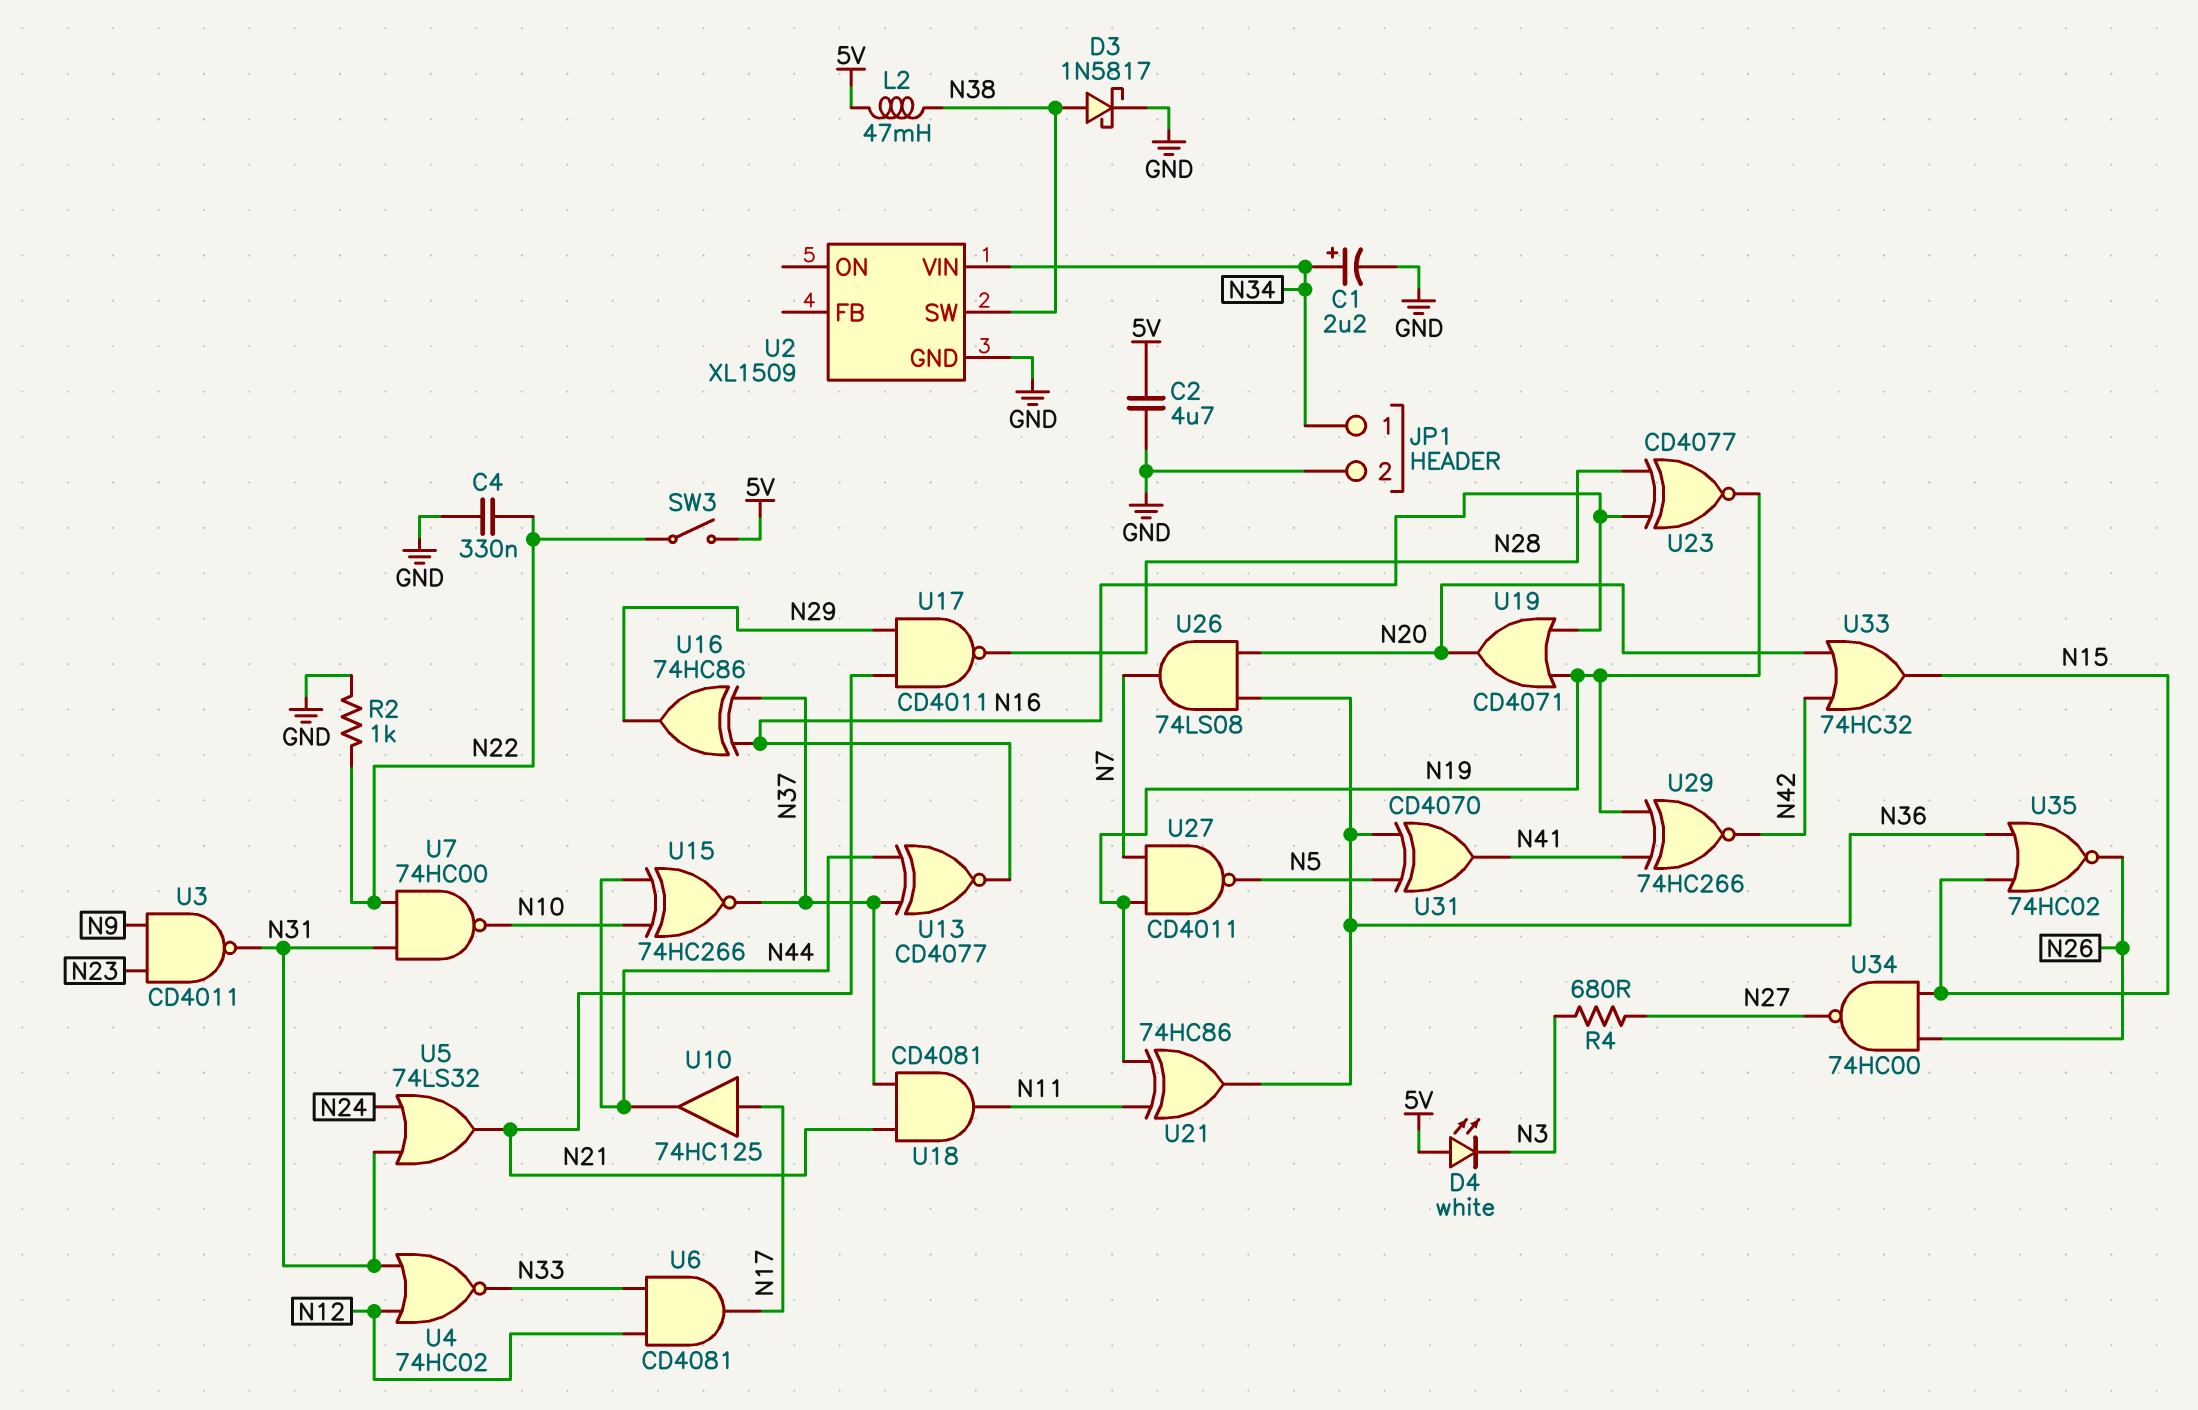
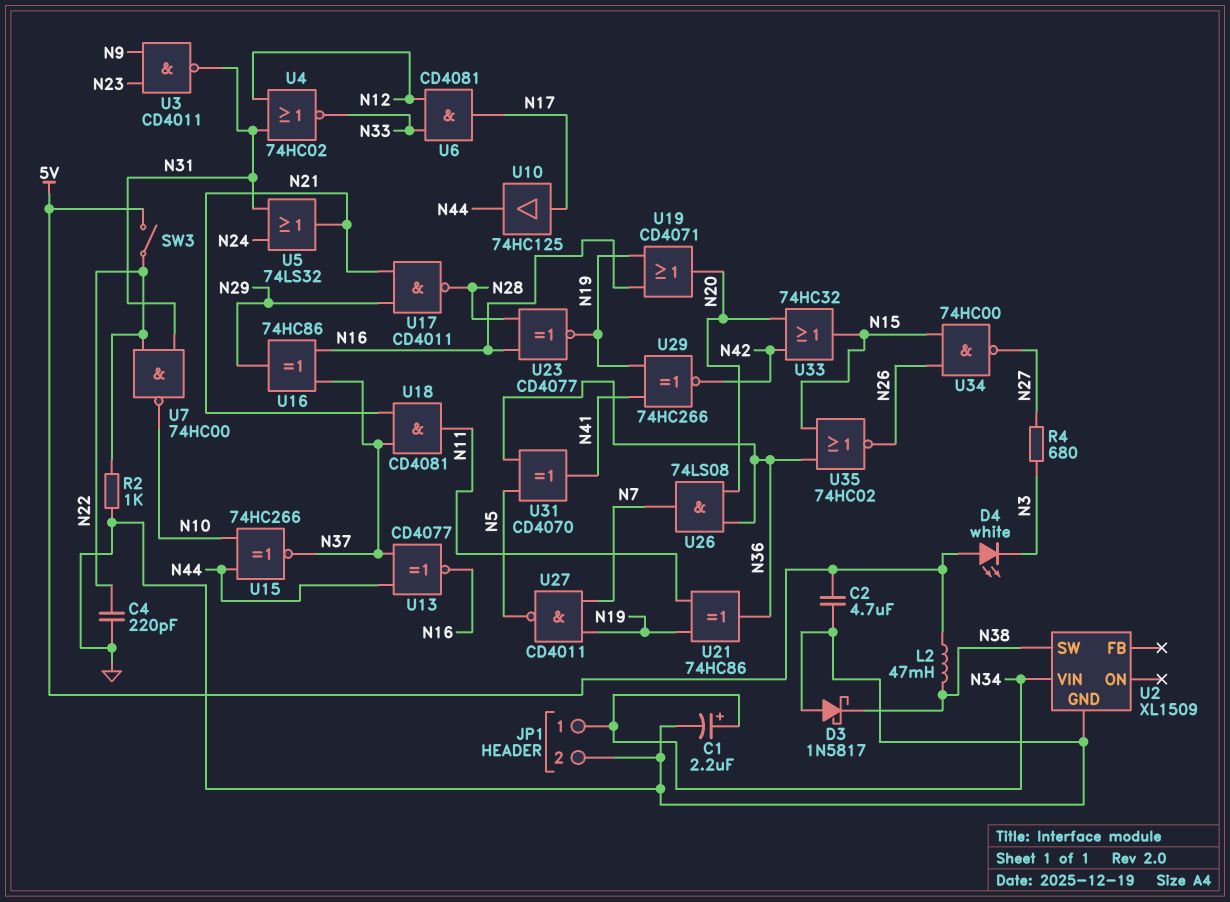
C4: 330nF (GND, N22) -> 220pF (GND, N22)
D3: schottky 1N5817 (A N38, K GND) -> schottky 1N5817 (A GND, K N38)

